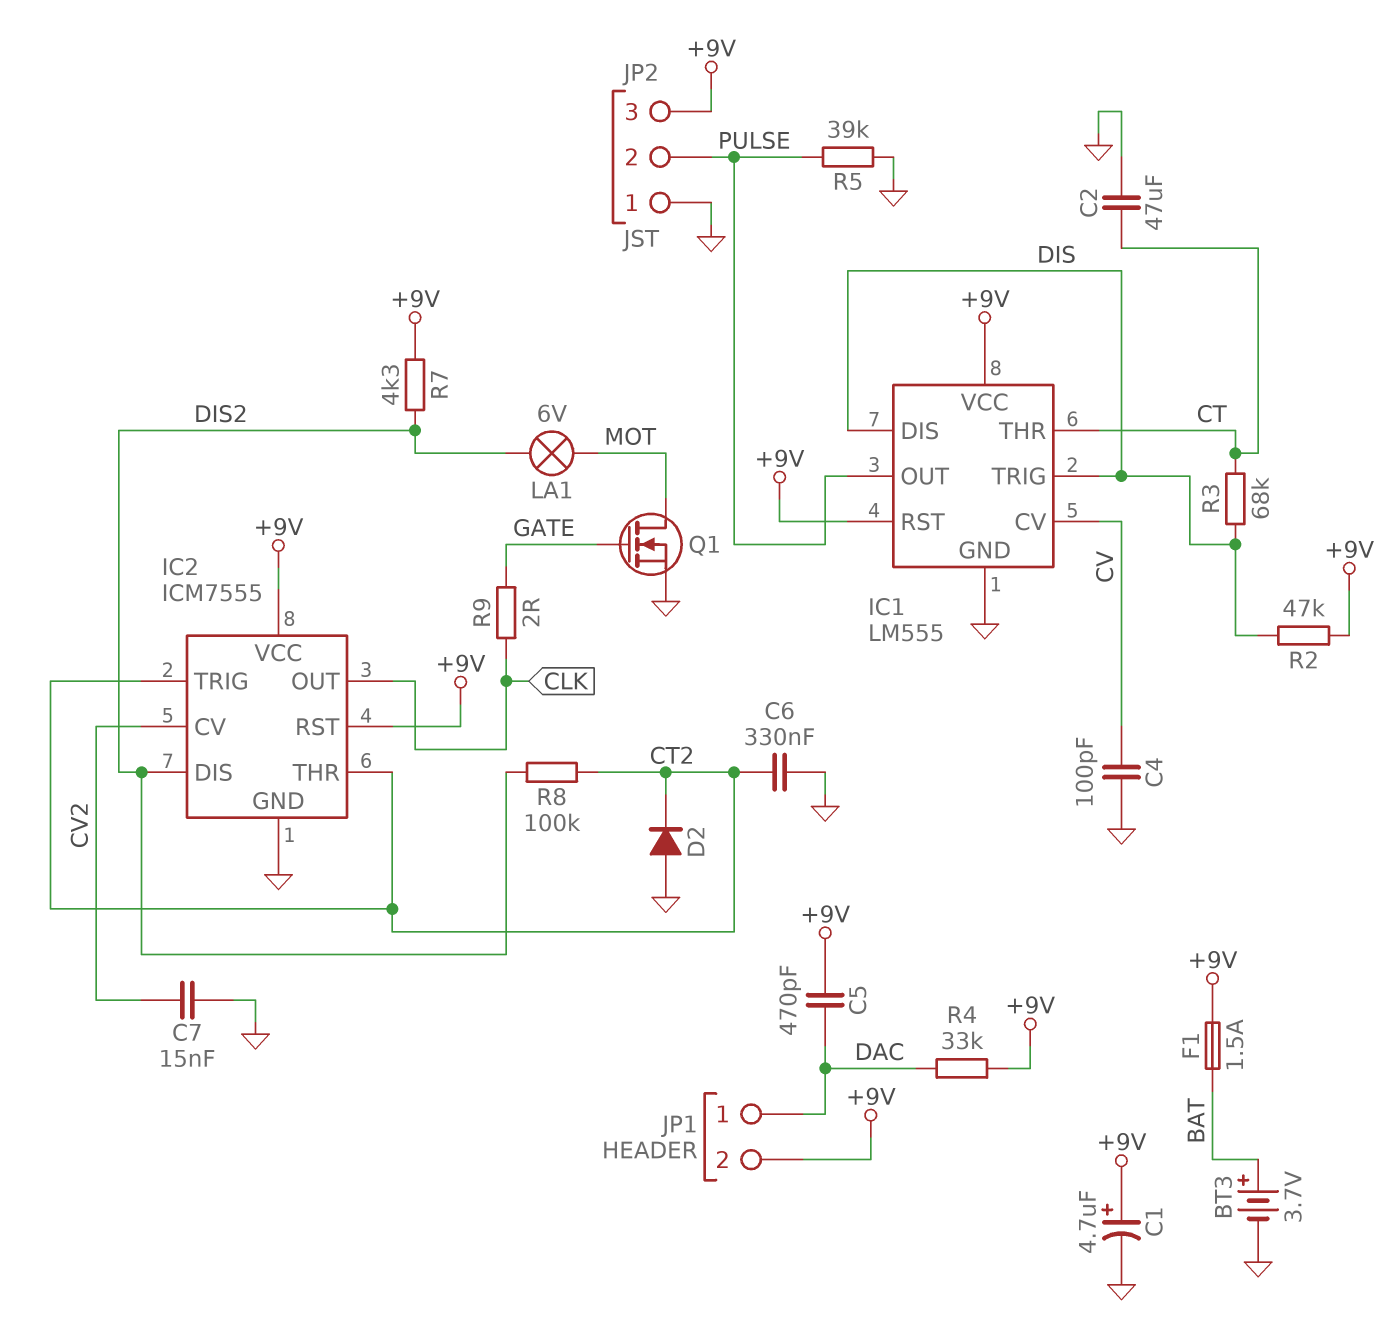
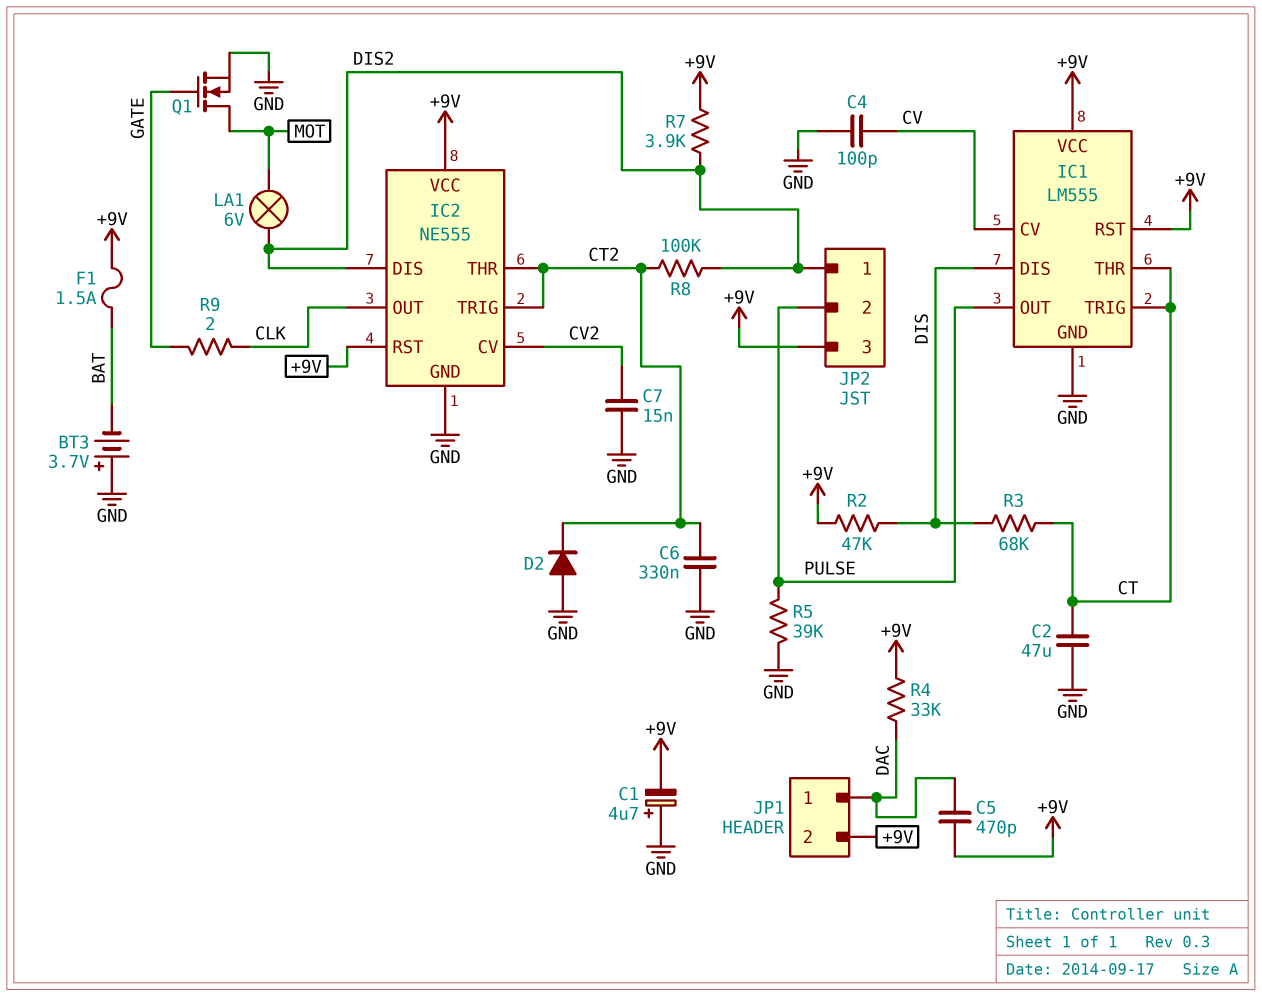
BT3: 3.7V (plus BAT, minus GND) -> 3.7V (plus GND, minus BAT)
C1: 4.7uF (plus +9V, minus GND) -> 4.7uF (plus GND, minus +9V)
IC1 pin TRIG: DIS -> CT
IC2: ICM7555 -> NE555
JP2 pin 1: GND -> DIS2
R7: 4.3k (+9V, DIS2) -> 3.9k (+9V, DIS2)

